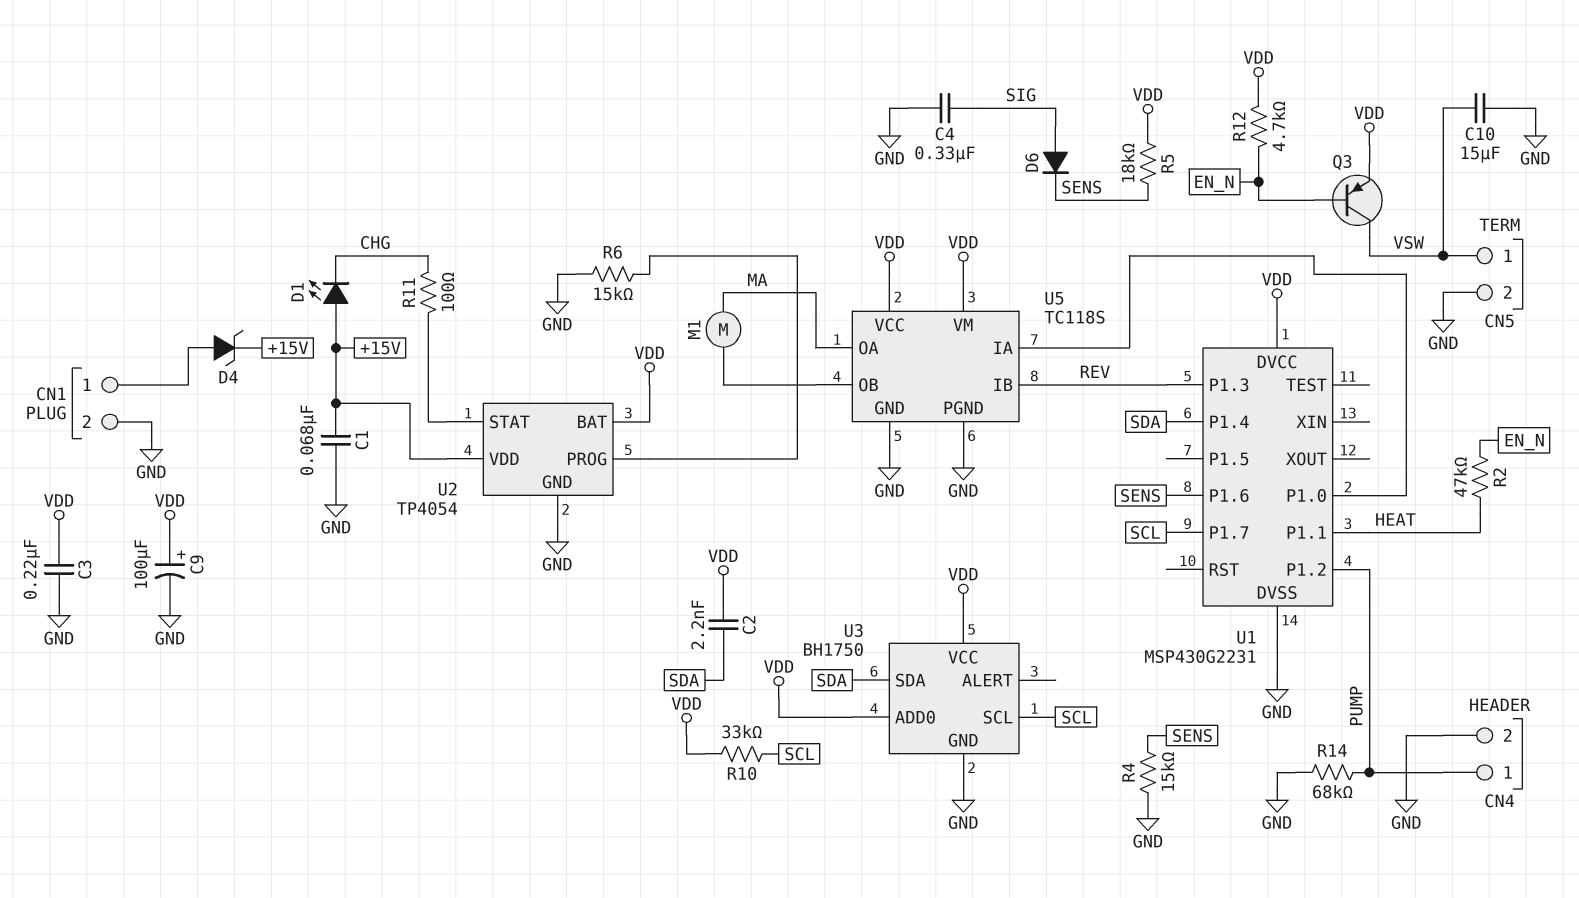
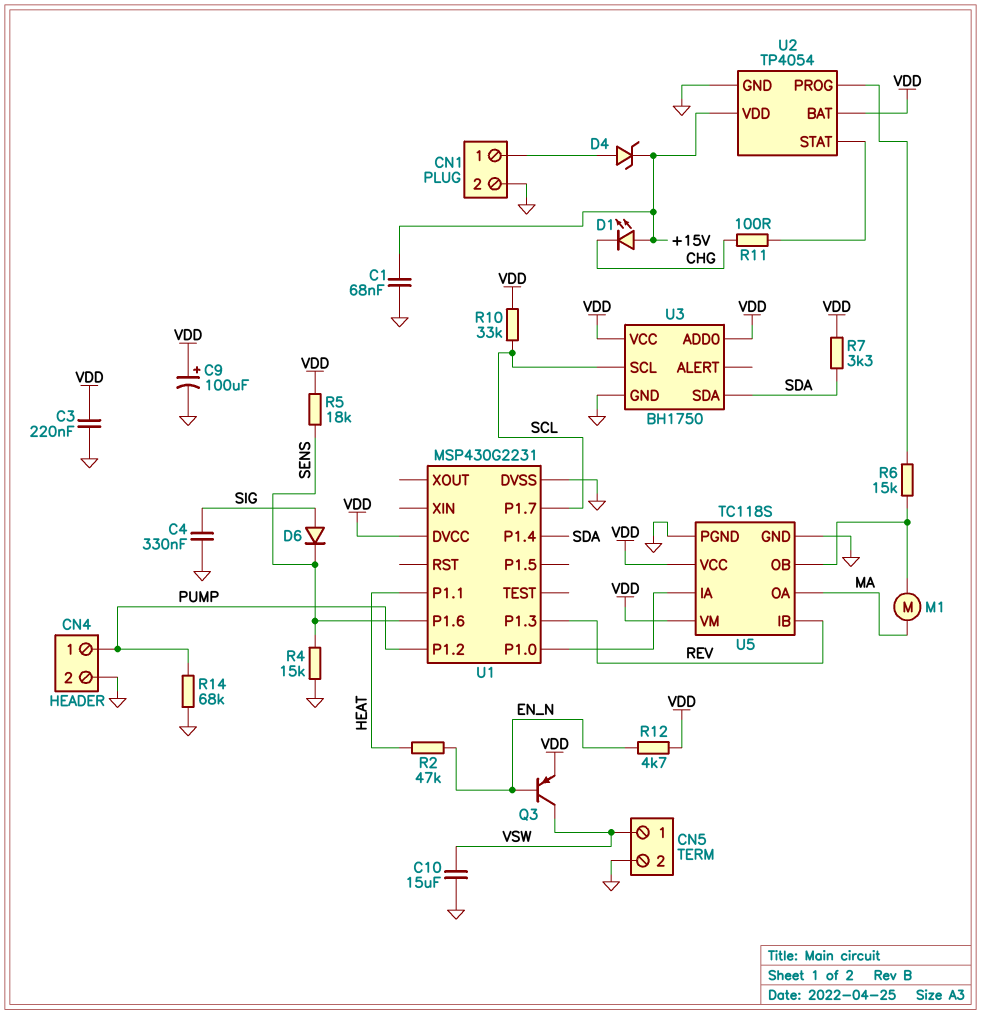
C2: 2.2nF (SDA, VDD) -> none
R6: 15k (GND, U2/PROG) -> 15k (U2/PROG, U5/OB)
R7: none -> 3.3k (SDA, VDD)

